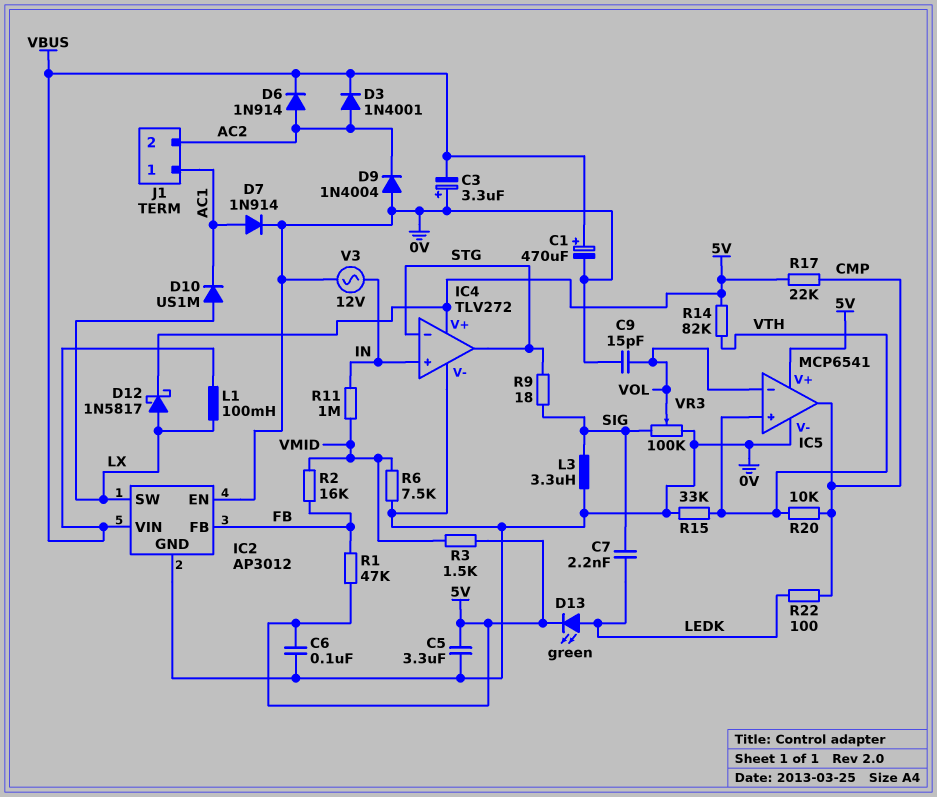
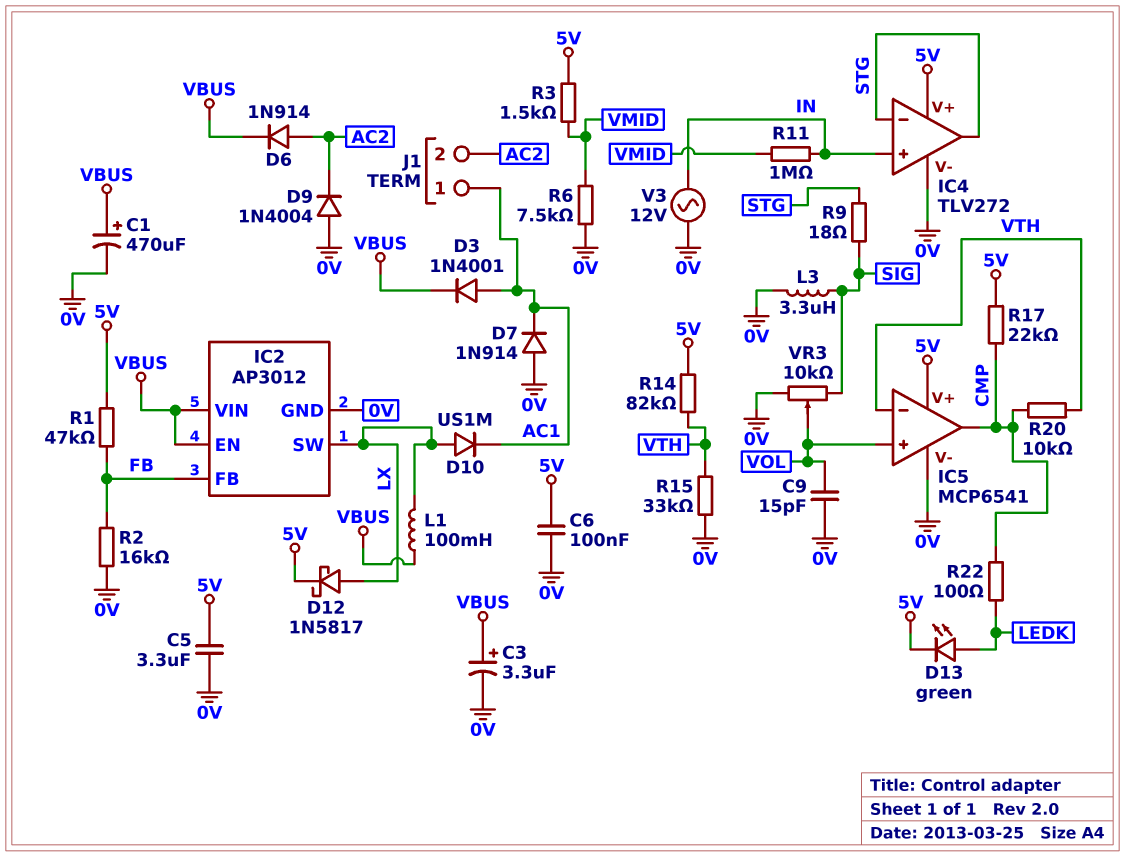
C3: 3.3uF (plus 0V, minus VBUS) -> 3.3uF (plus VBUS, minus 0V)
C7: 2.2nF (LEDK, SIG) -> none
D3: diode 1N4001 (A AC2, K VBUS) -> diode 1N4001 (A AC1, K VBUS)
D7: diode 1N914 (A AC1, K 0V) -> diode 1N914 (A 0V, K AC1)
IC2 pin EN: 0V -> VBUS
IC5 pin in+: VTH -> VOL
IC5 pin in-: VOL -> VTH
R2: 16k (FB, VMID) -> 16k (0V, FB)
VR3: 100k (0V, SIG, wiper VOL) -> 10k (0V, SIG, wiper VOL)

